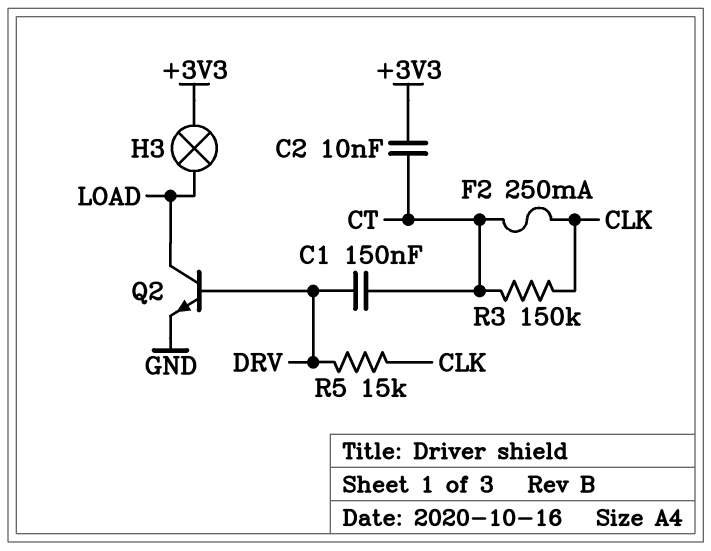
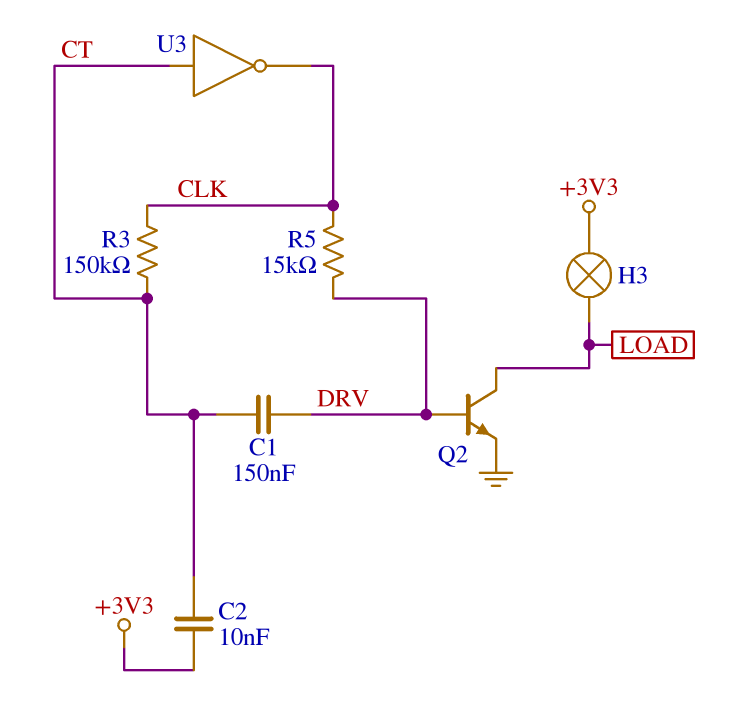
F2: 250mA (CLK, CT) -> none
U3: none -> NOT (in CT, out CLK)

